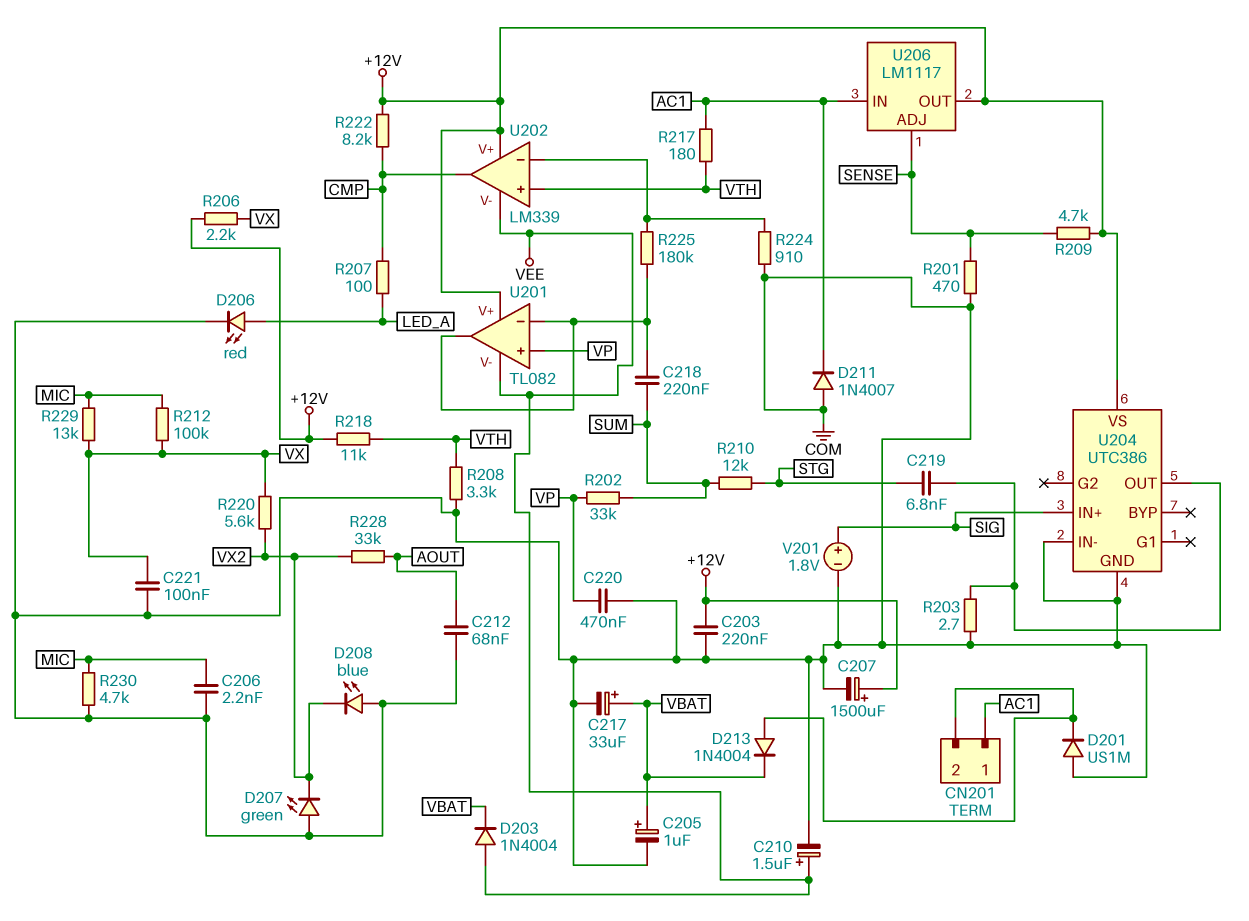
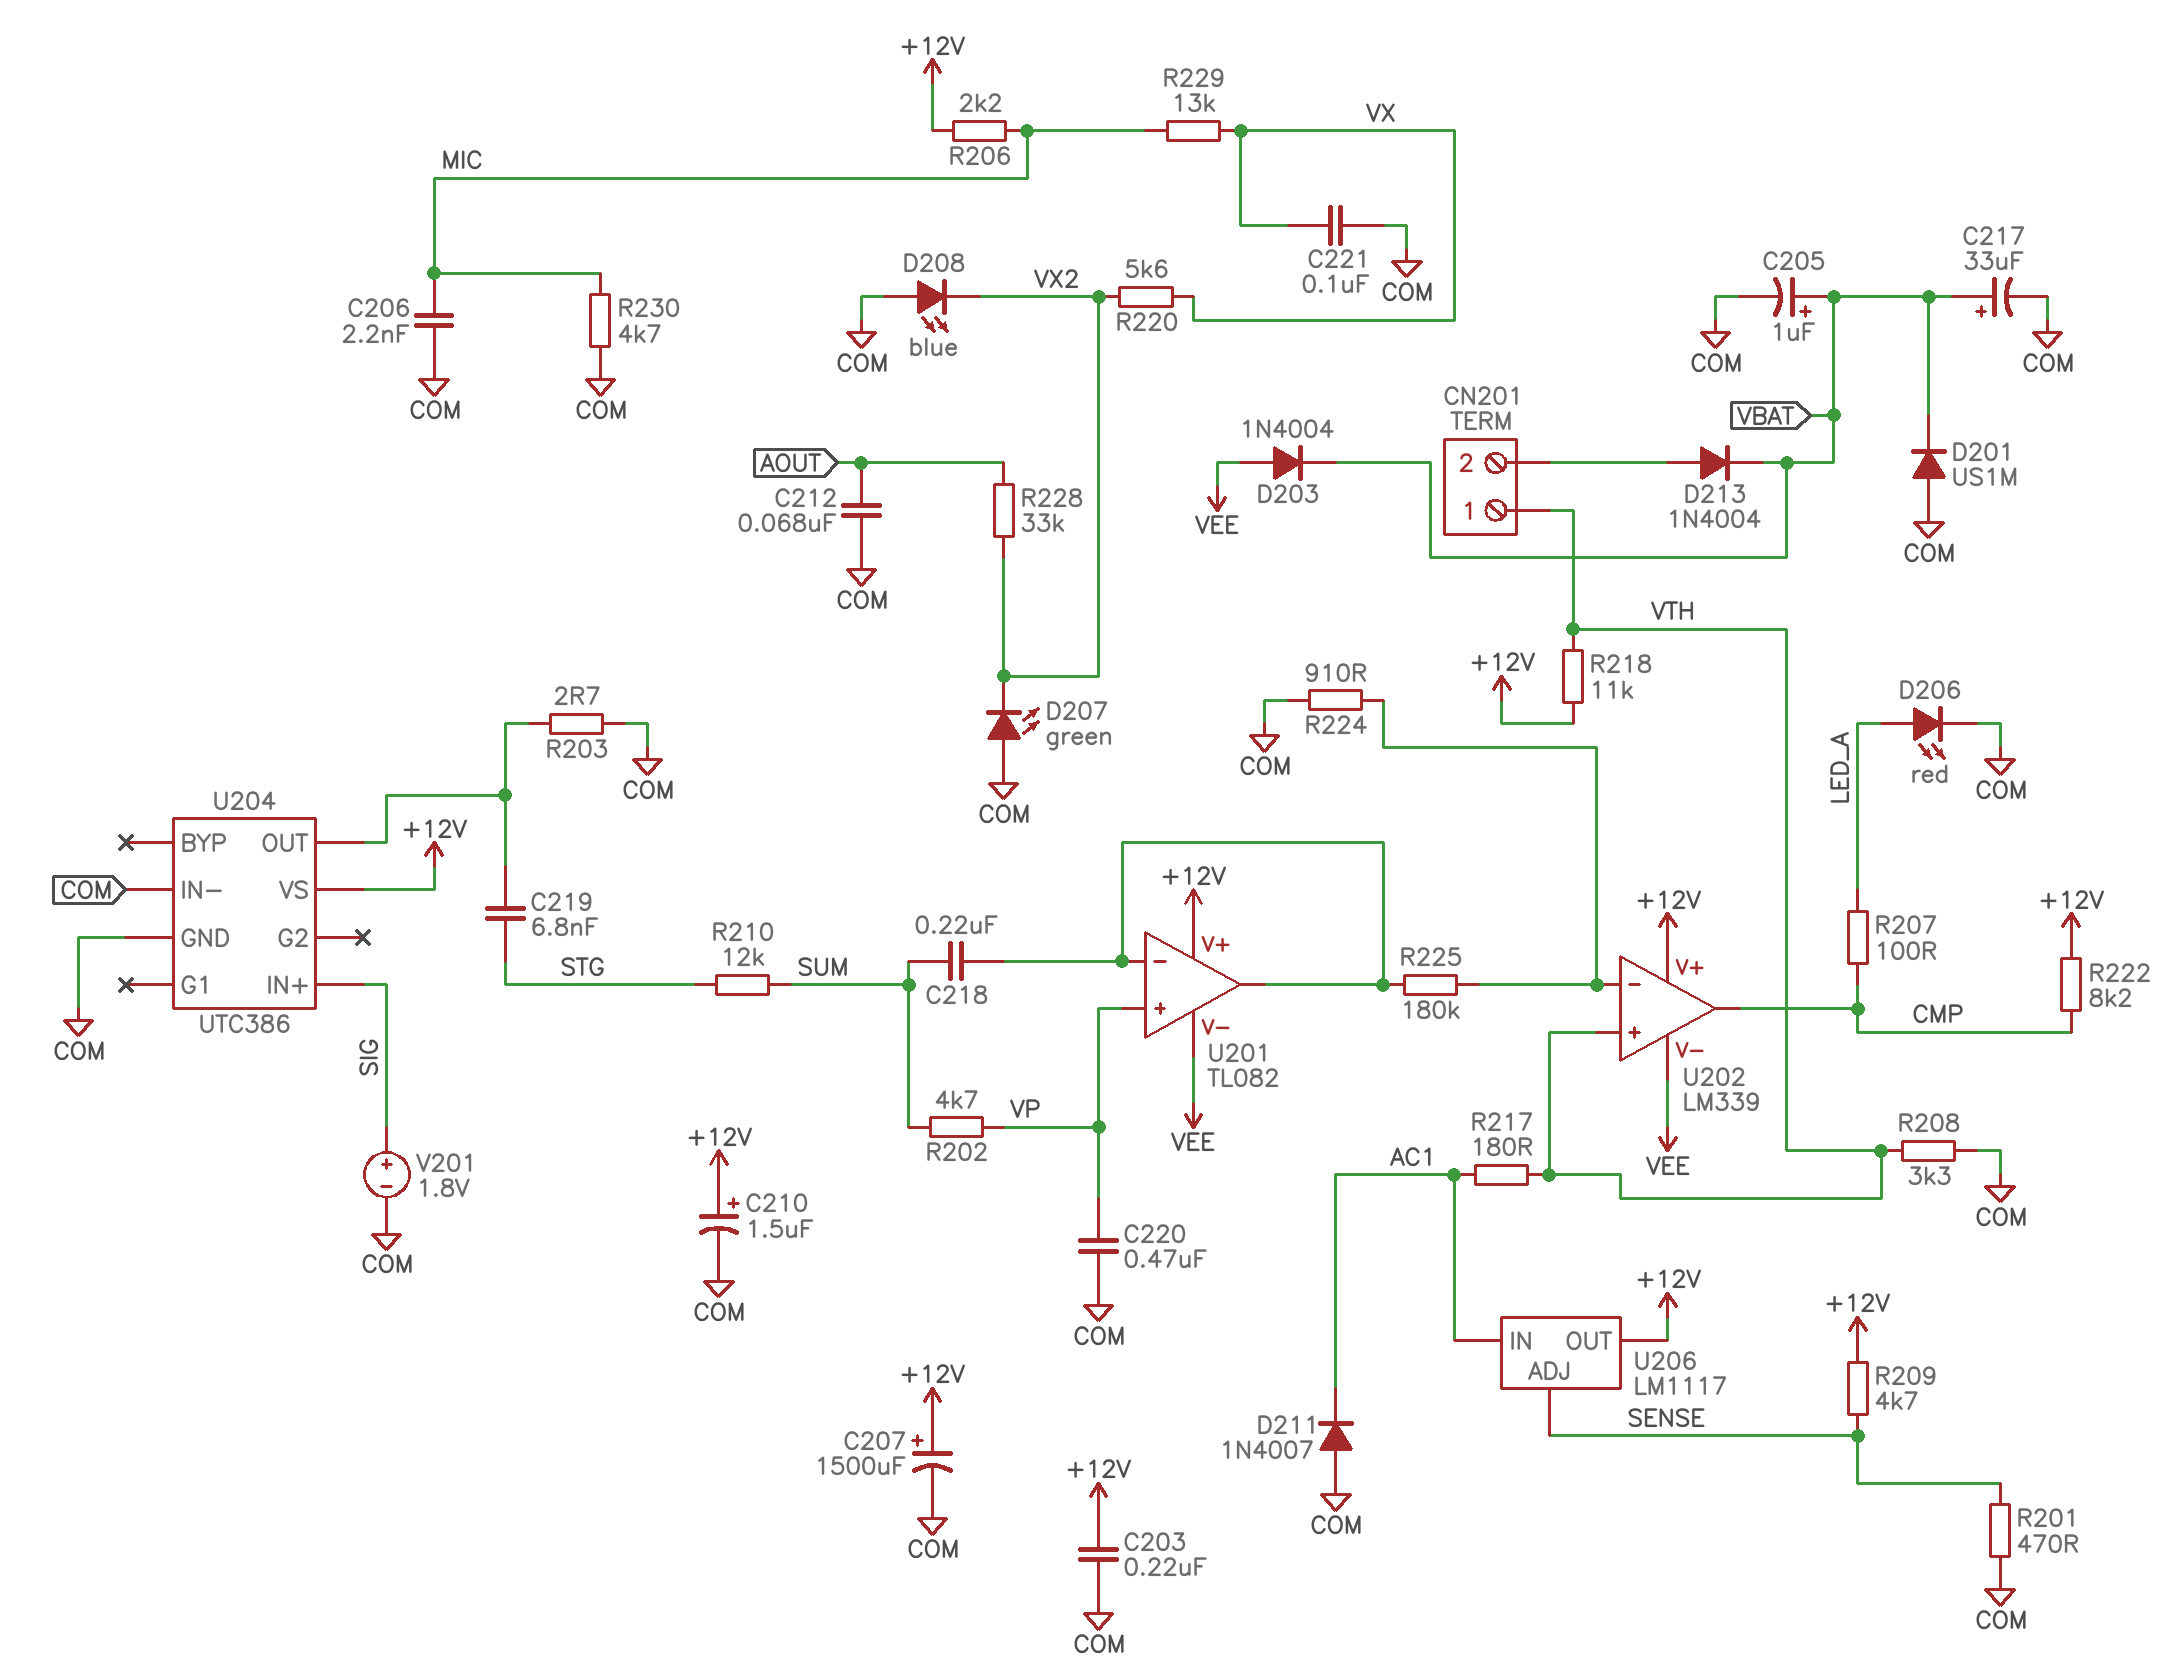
C210: 1.5uF (plus VEE, minus COM) -> 1.5uF (plus +12V, minus COM)
CN201 pin 1: AC1 -> VTH
D201: diode US1M (A COM, K CN201/2) -> diode US1M (A COM, K VBAT)
R202: 33k (SUM, VP) -> 4.7k (SUM, VP)
R206: 2.2k (+12V, VX) -> 2.2k (+12V, MIC)
R212: 100k (MIC, VX) -> none

